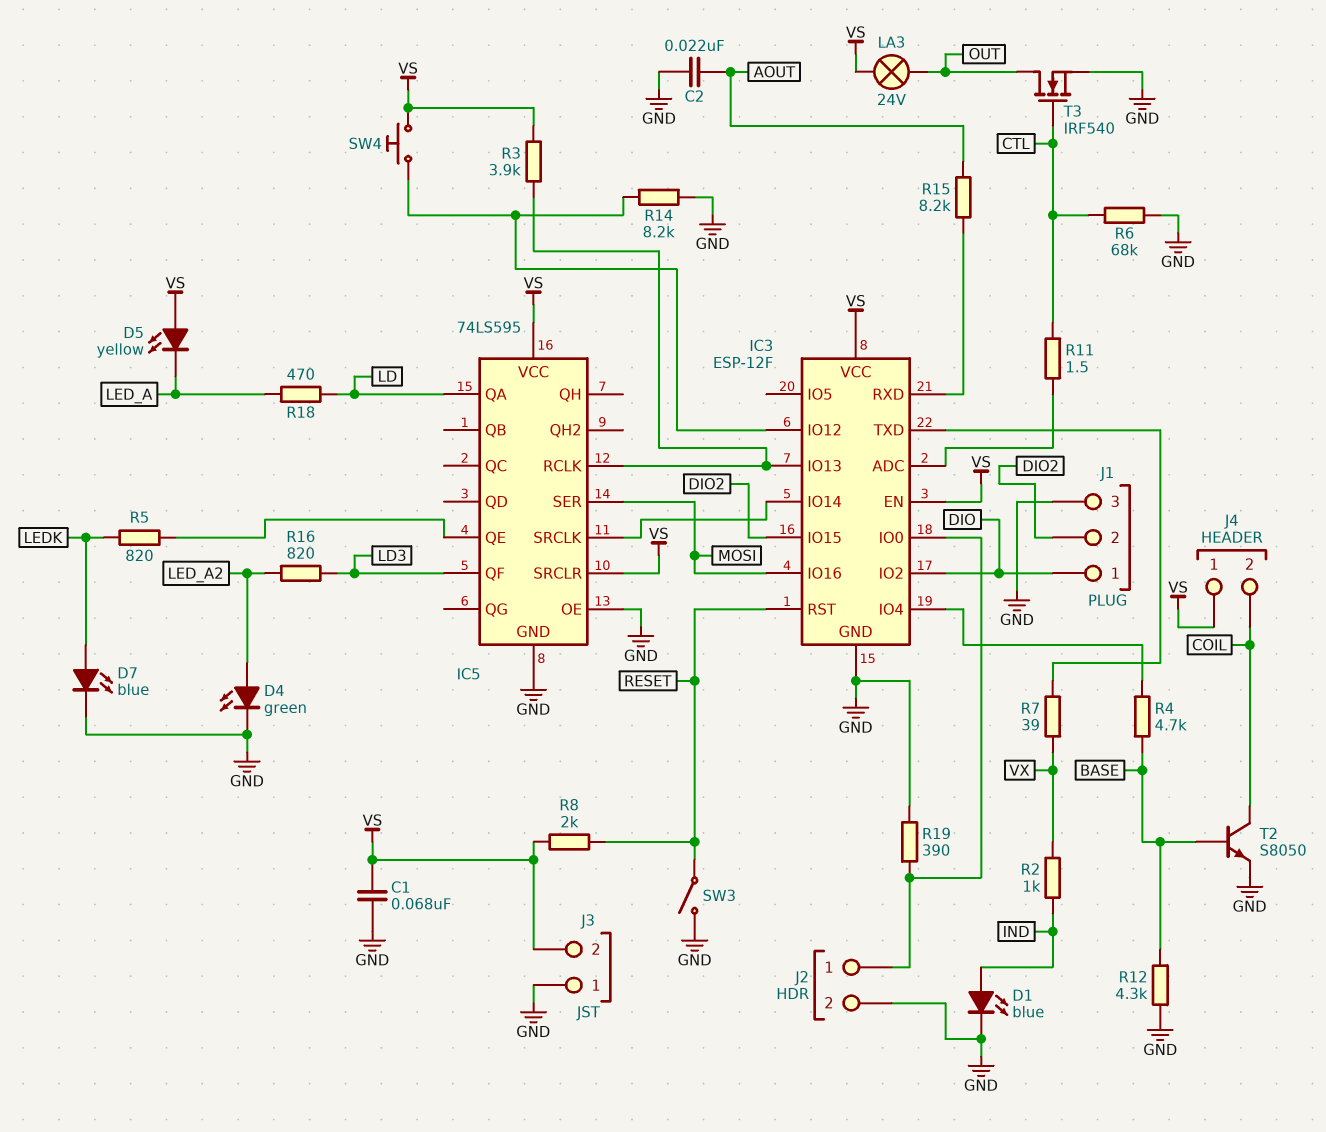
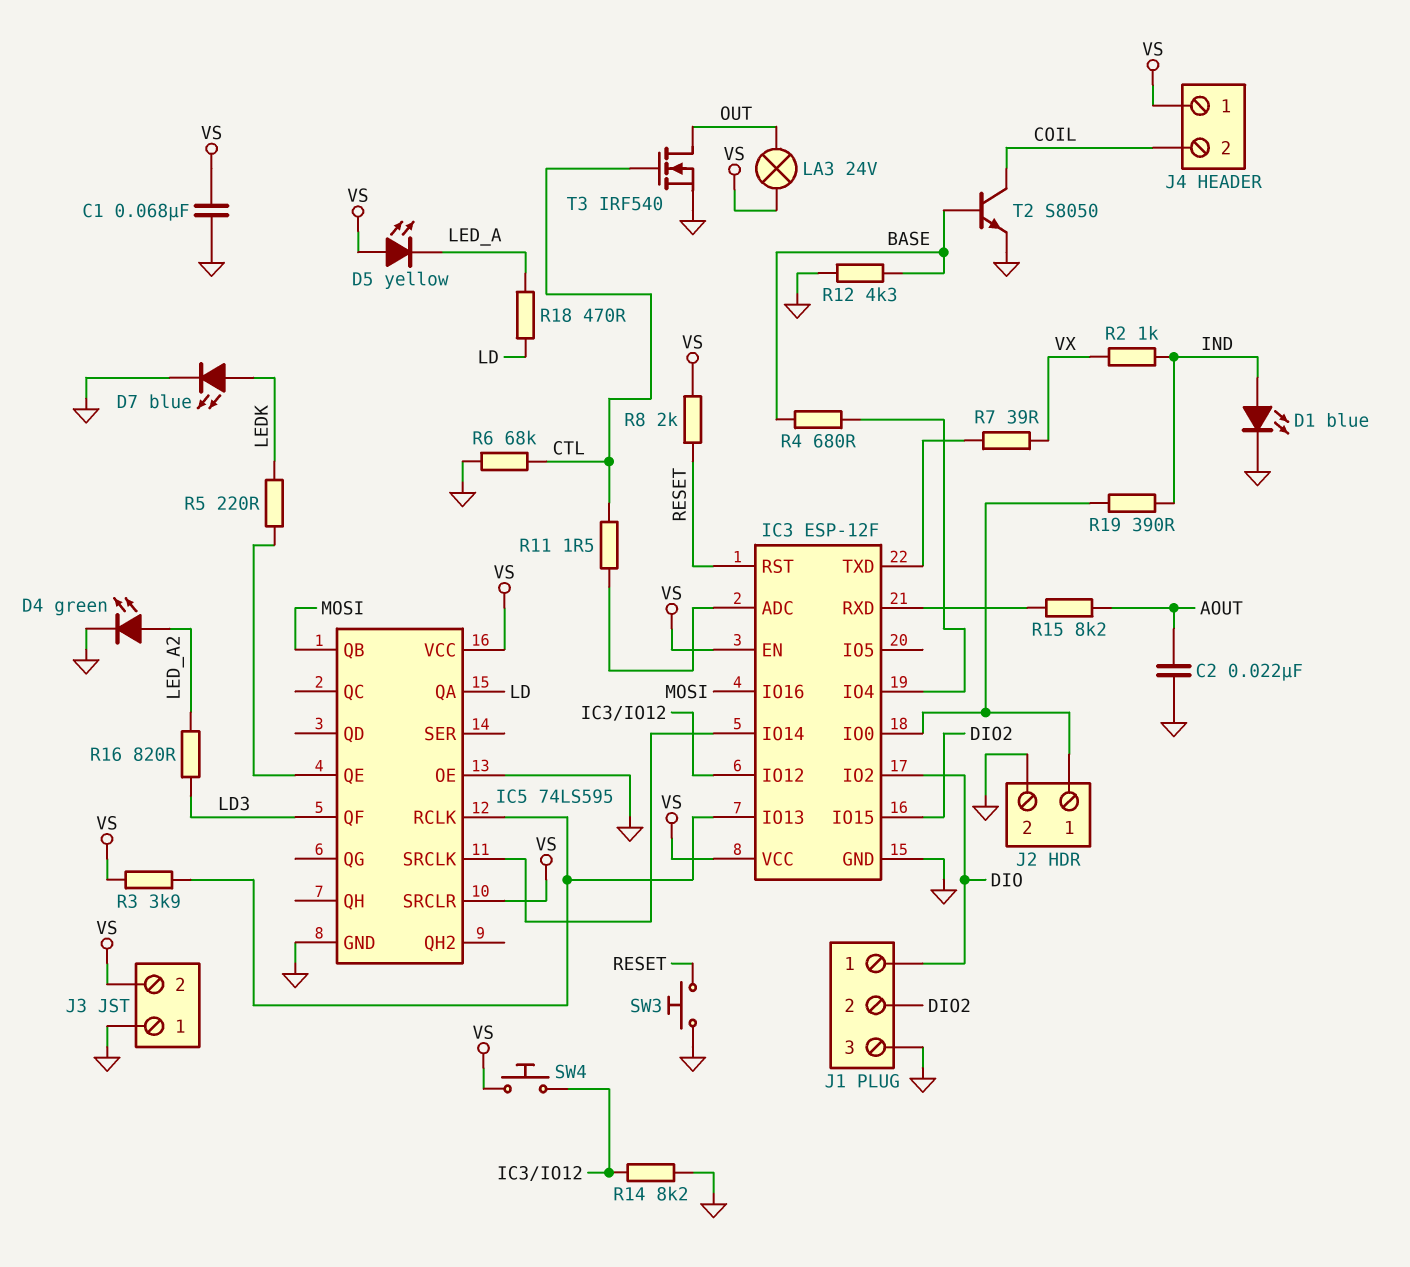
IC5 pin QB: none -> MOSI
IC5 pin SER: MOSI -> none
R4: 4.7k (BASE, IC3/IO4) -> 680 (BASE, IC3/IO4)
R5: 820 (IC5/QE, LEDK) -> 220 (IC5/QE, LEDK)
R19: 390 (GND, IC3/IO0) -> 390 (IC3/IO0, IND)
SW3: switch (GND, RESET) -> button (GND, RESET)

